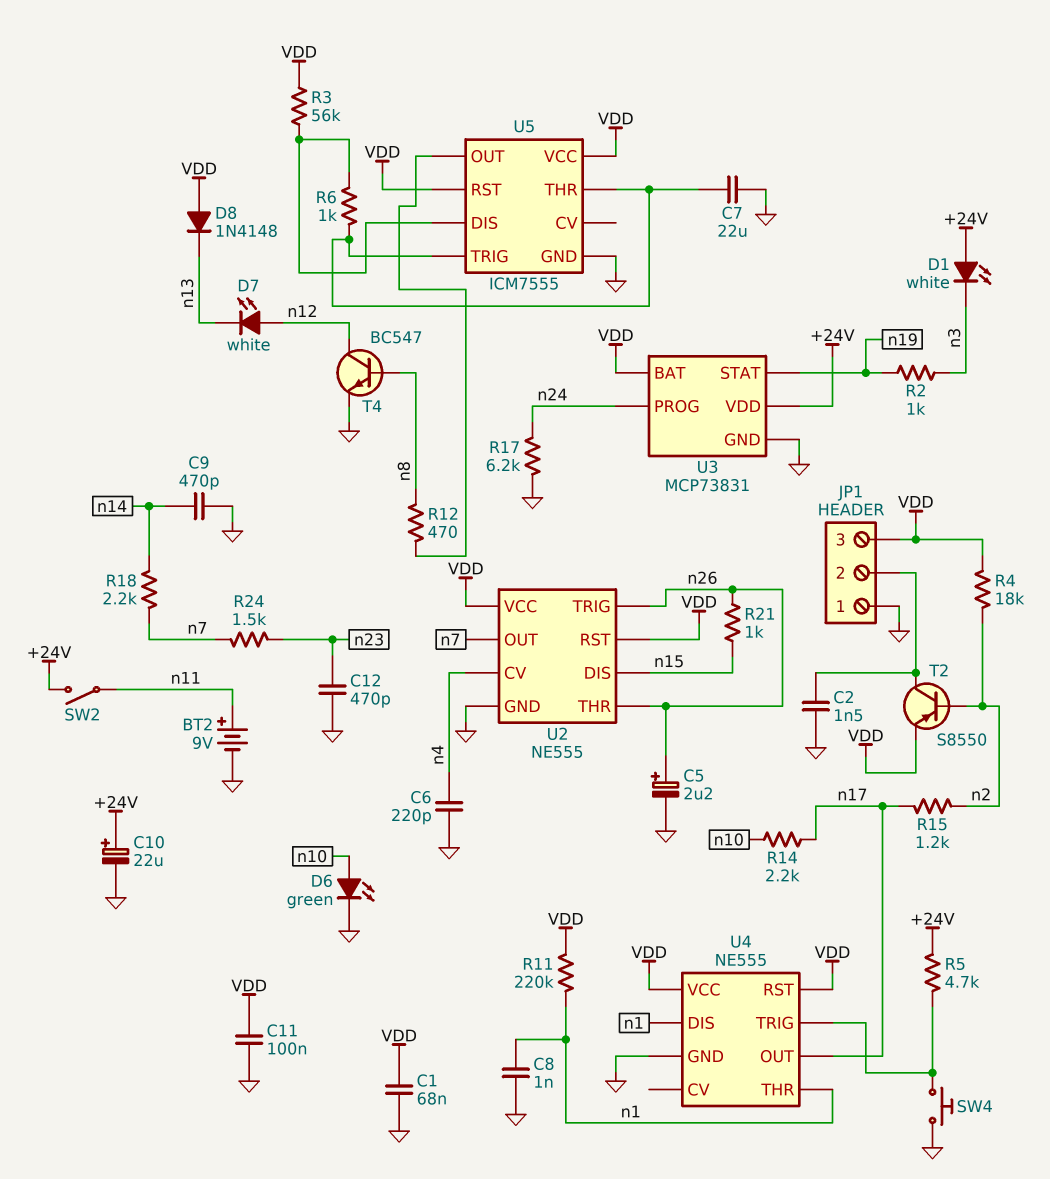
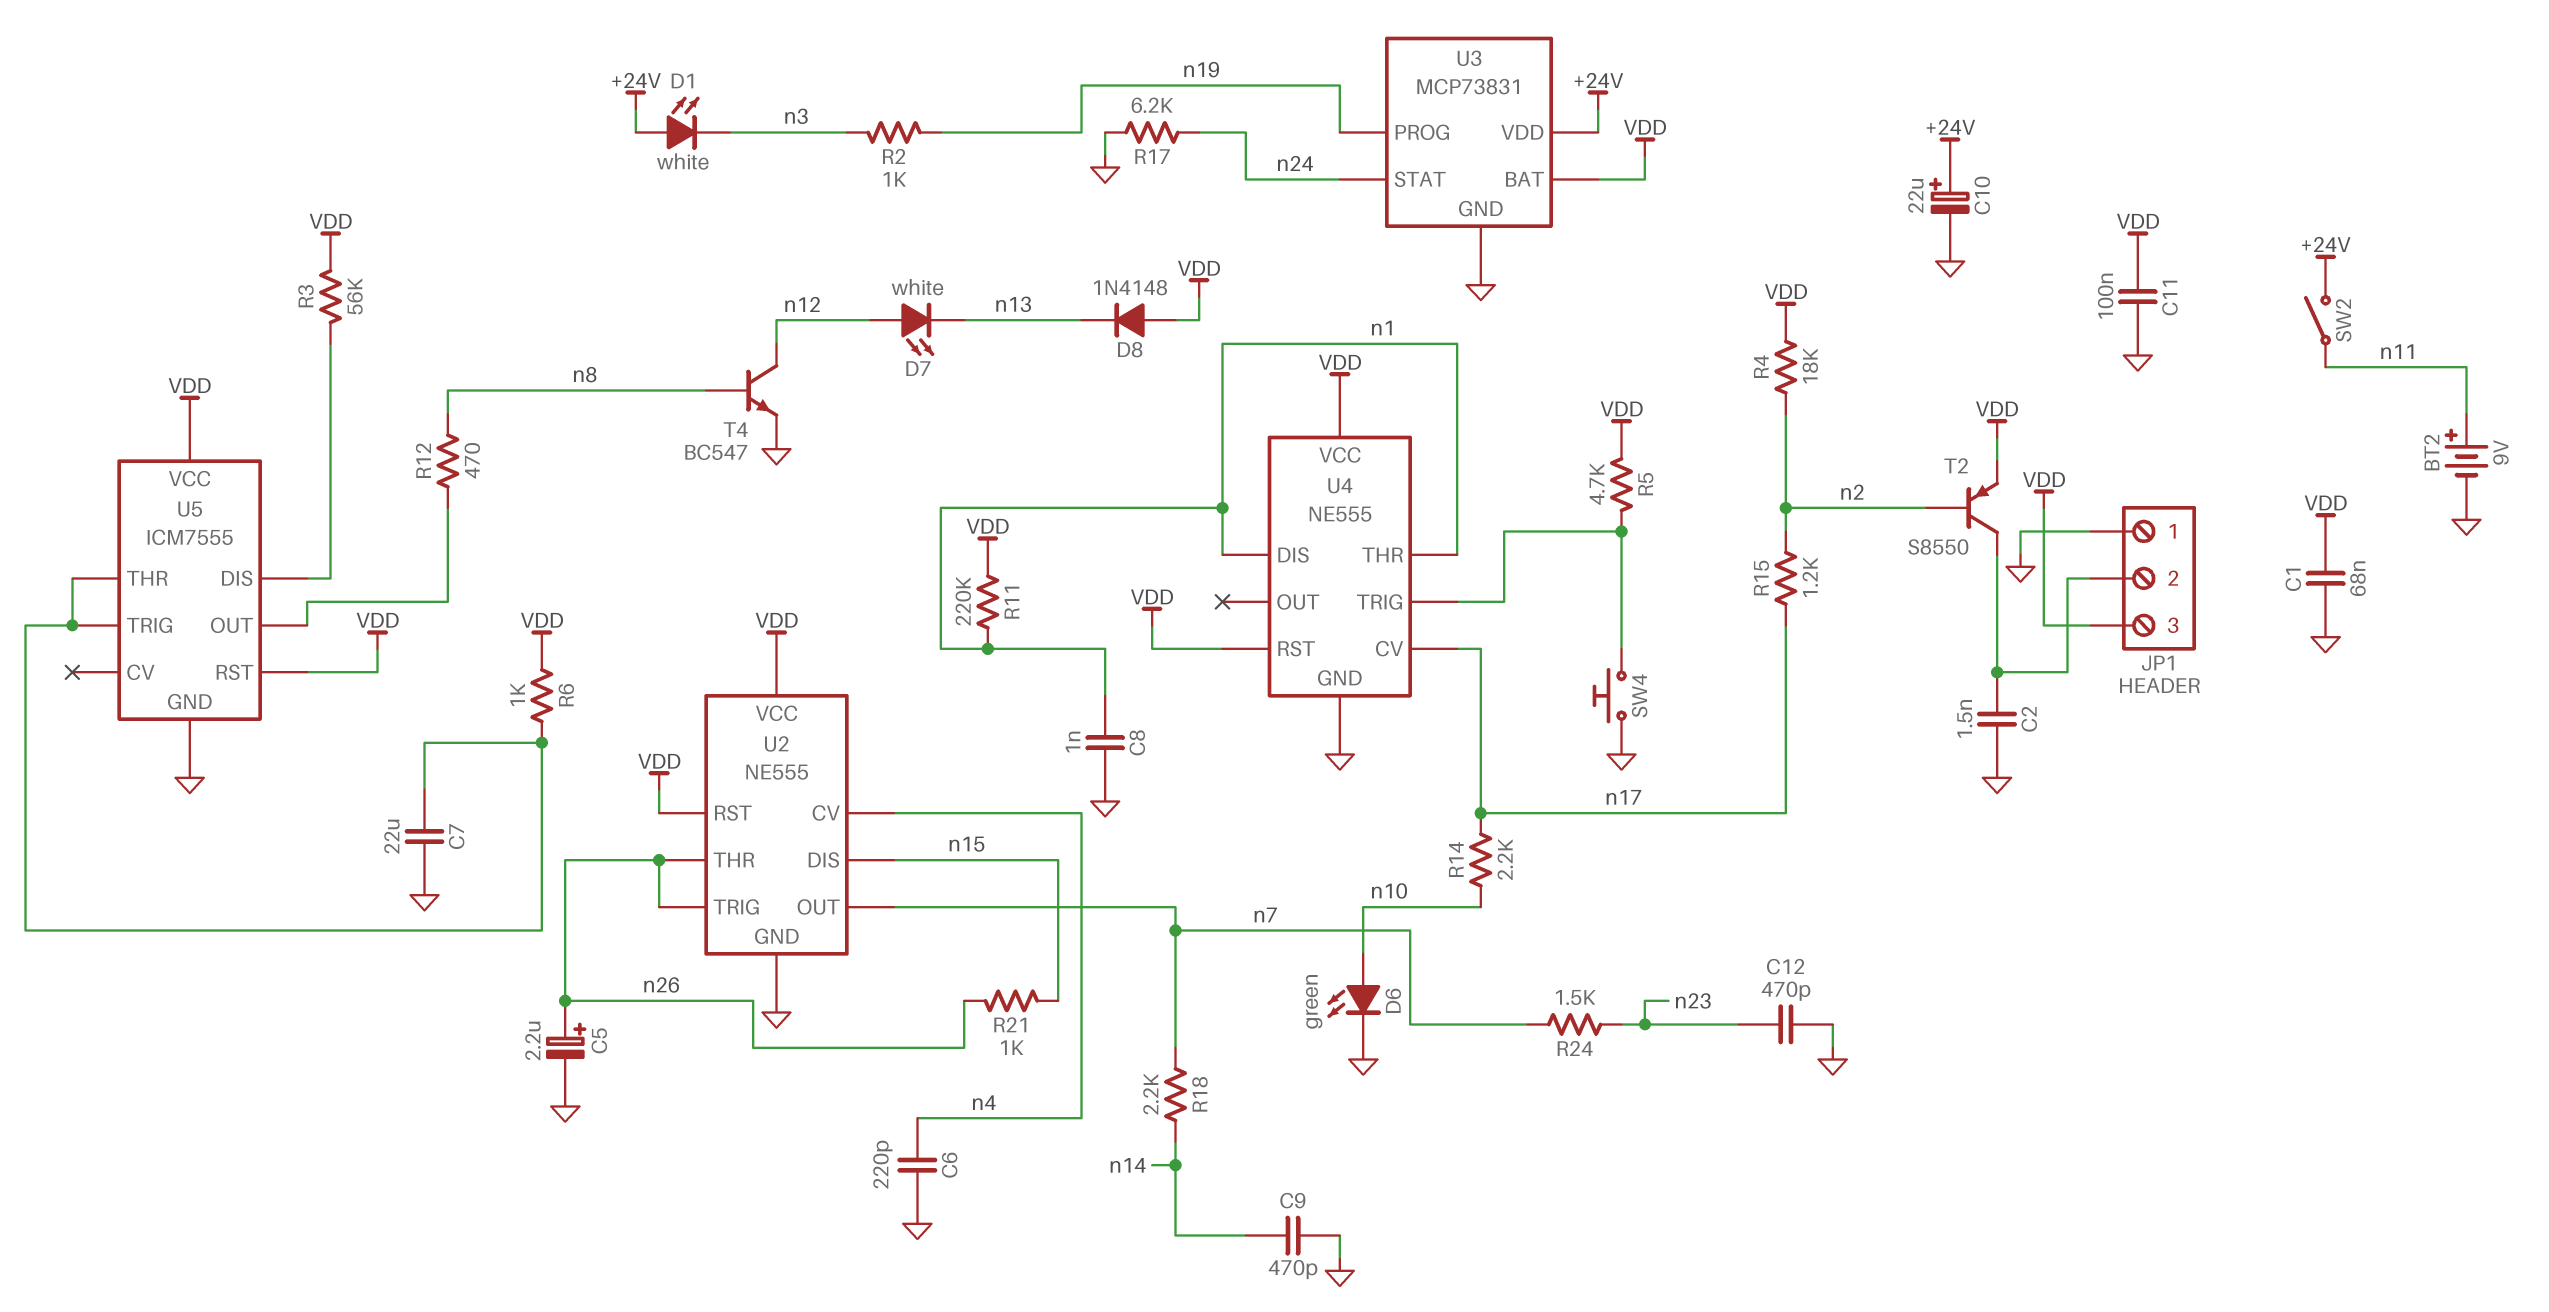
R5: 4.7k (+24V, U4/TRIG) -> 4.7k (U4/TRIG, VDD)
R6: 1k (U5/DIS, U5/THR) -> 1k (U5/THR, VDD)
U3 pin PROG: n24 -> n19
U3 pin STAT: n19 -> n24
U4 pin CV: none -> n17
U4 pin OUT: n17 -> none

